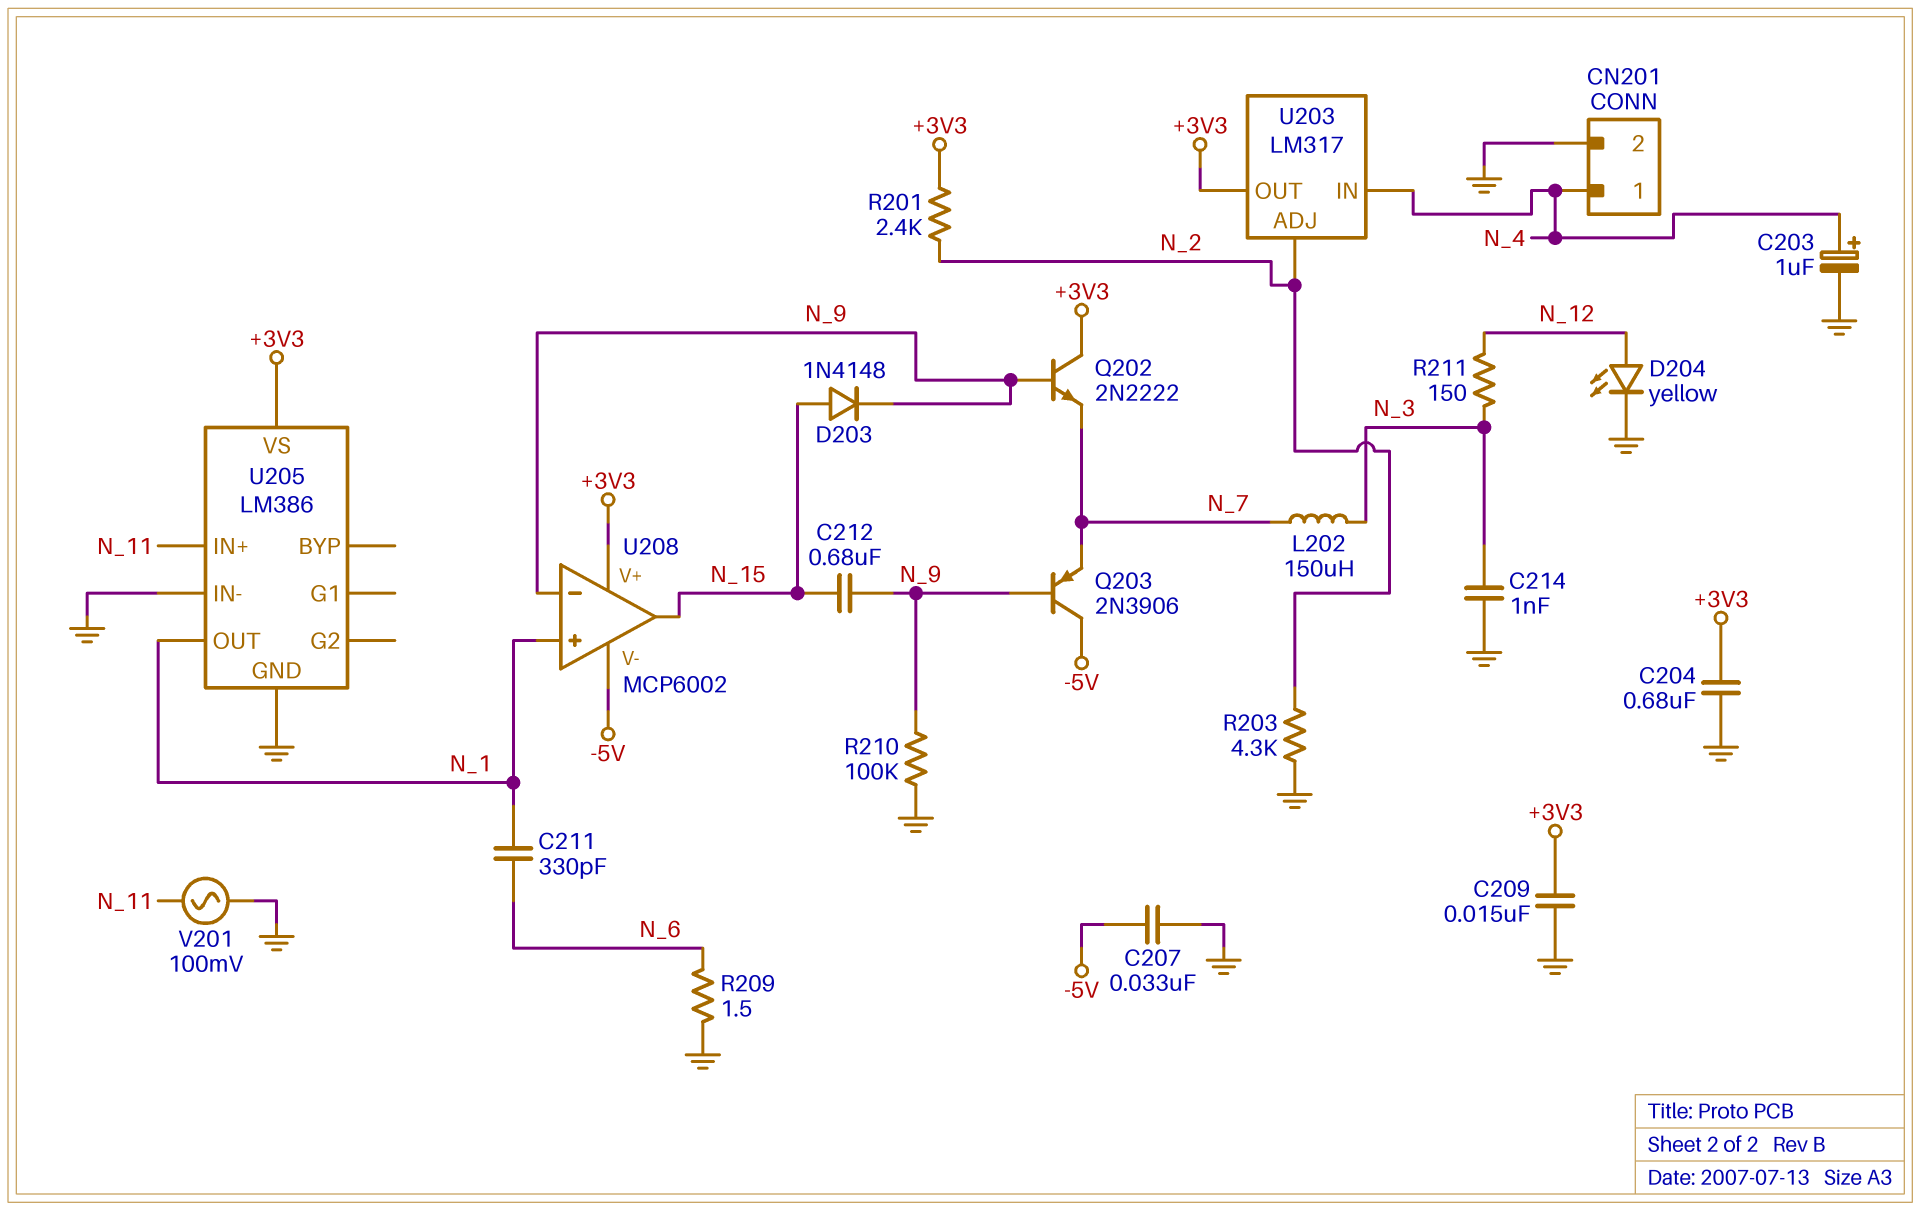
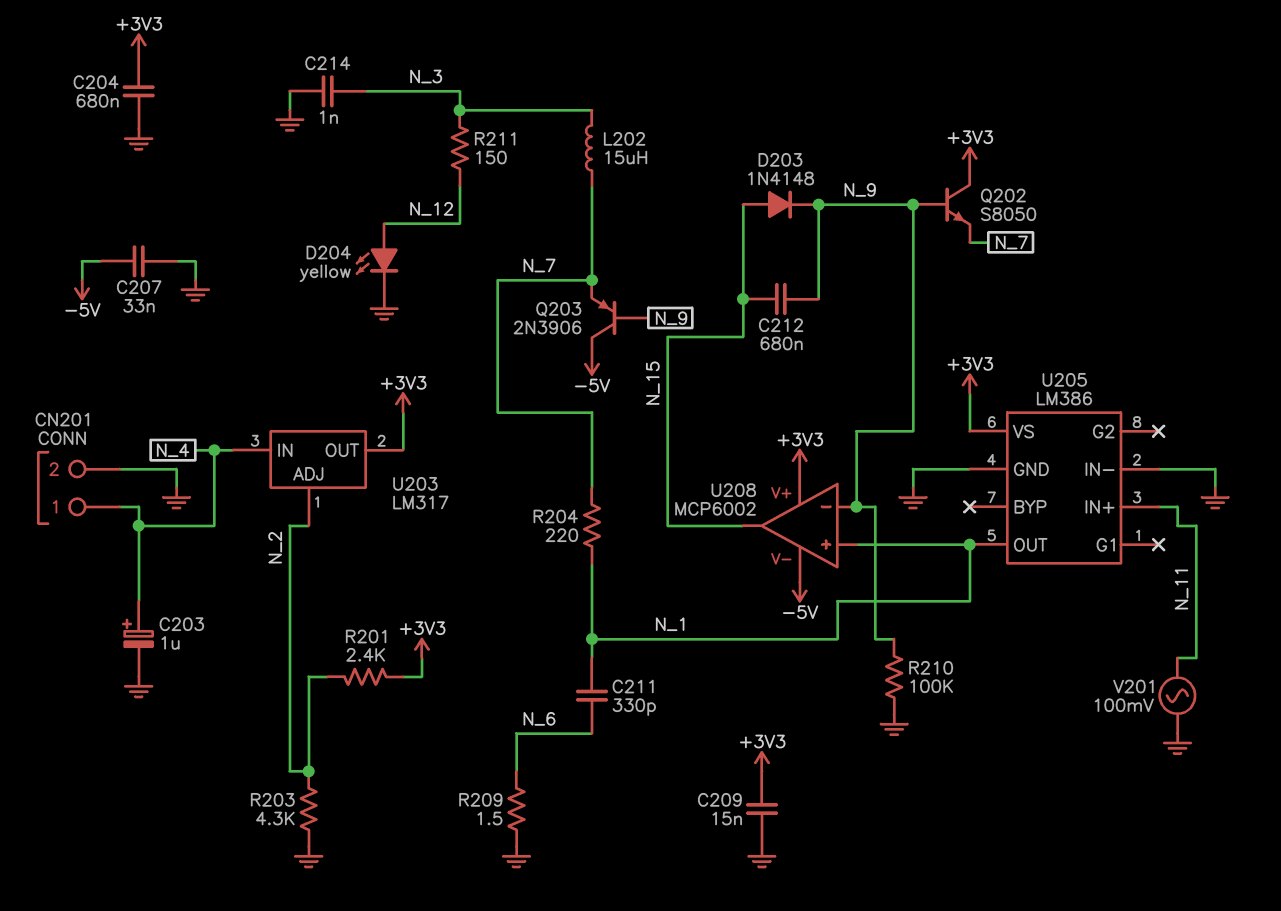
L202: 150uH (N_3, N_7) -> 15uH (N_3, N_7)
Q202: NPN 2N2222 (B N_9, C +3V3, E N_7) -> NPN S8050 (B N_9, C +3V3, E N_7)
R204: none -> 220 (N_1, N_7)

